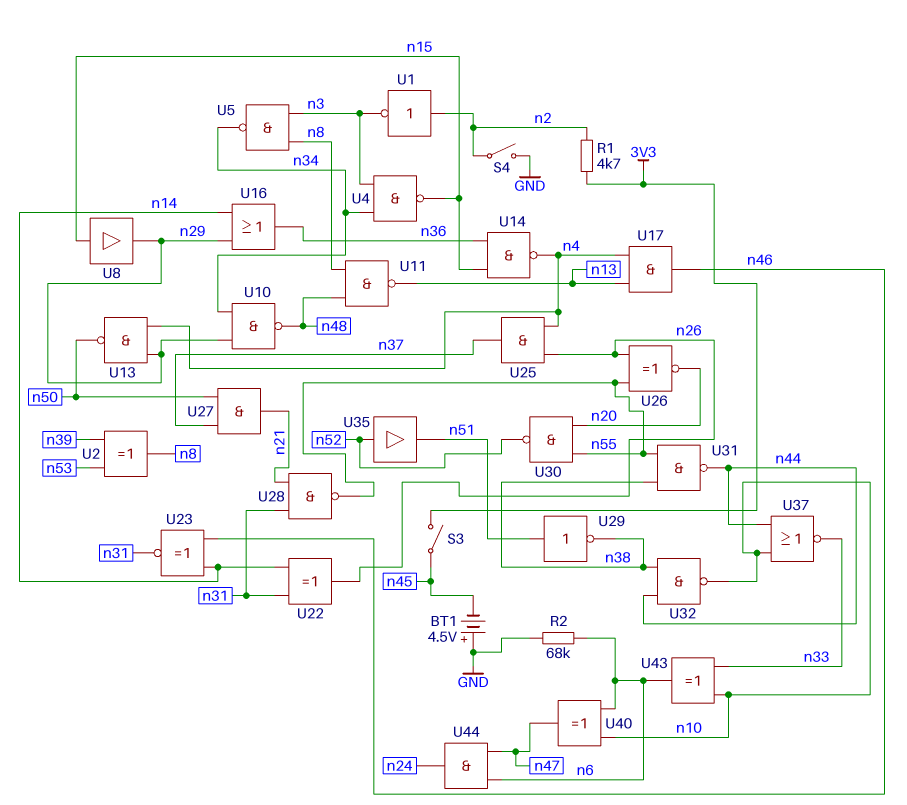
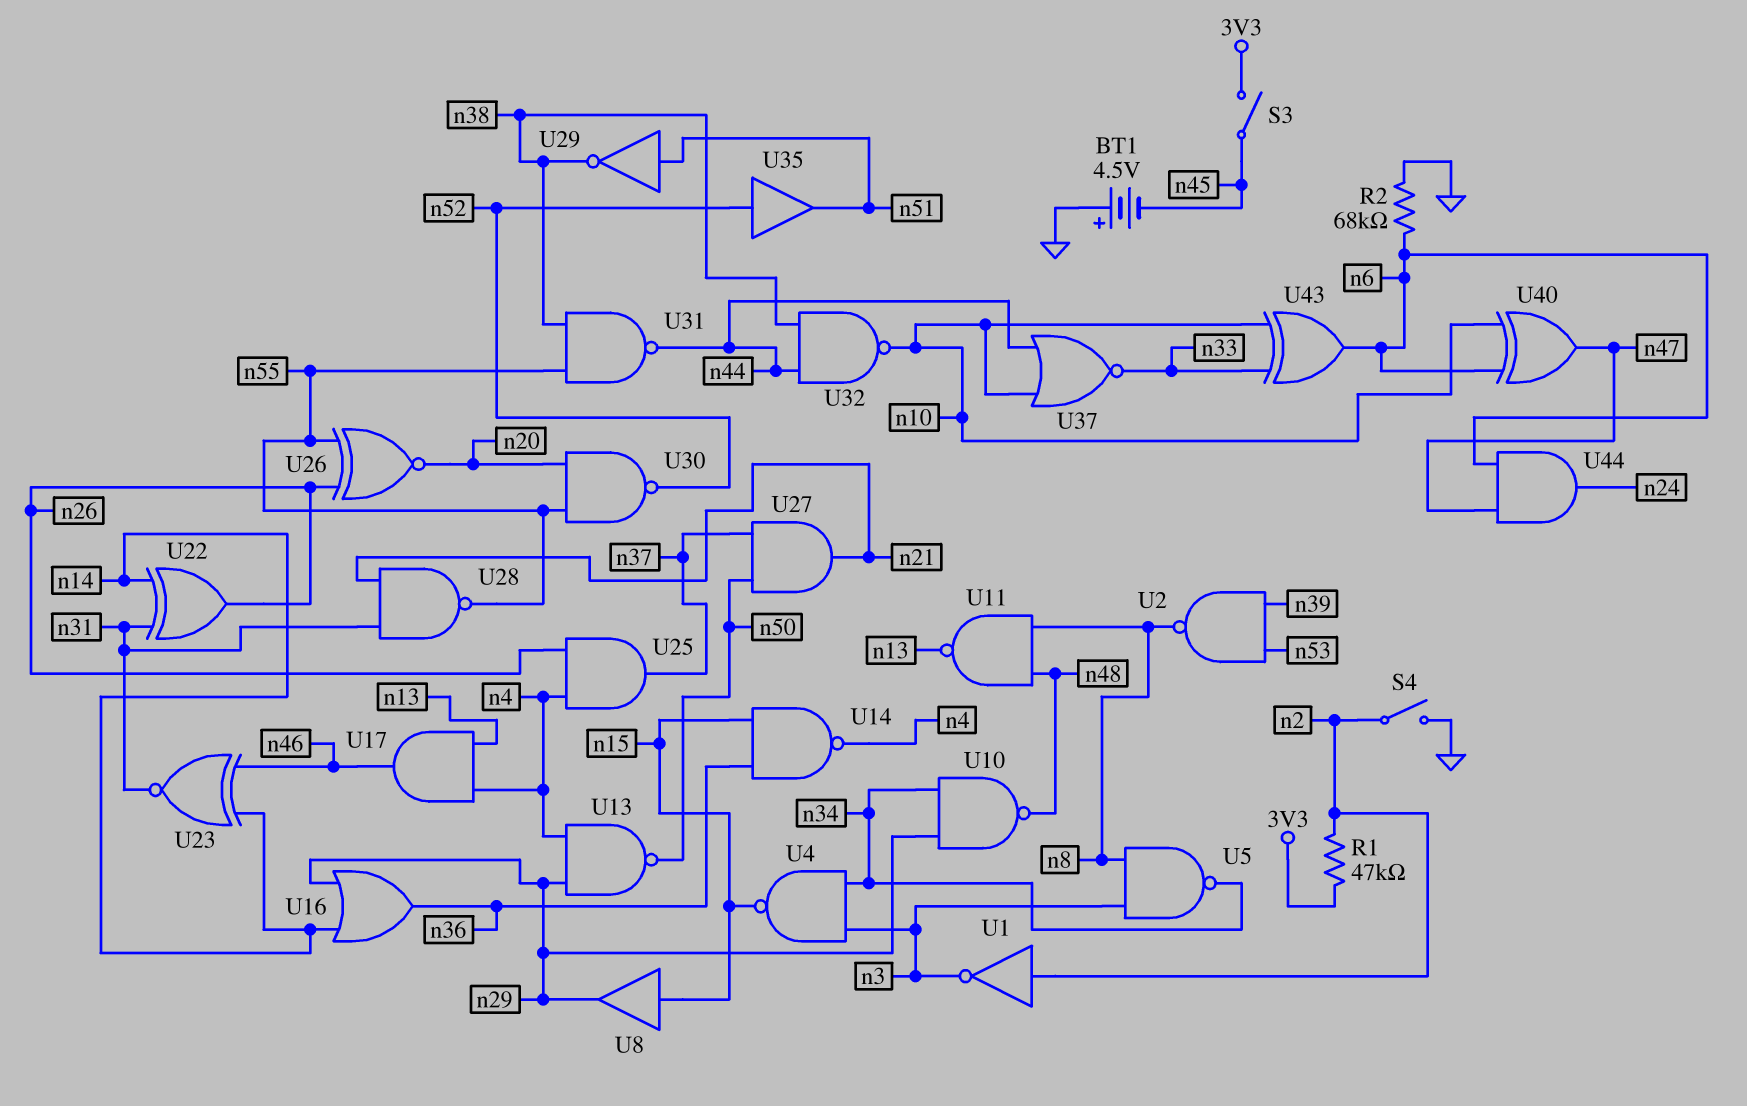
R1: 4.7k (3V3, n2) -> 47k (3V3, n2)
U2: XOR (in n39, in n53, out n8) -> NAND (in n39, in n53, out n8)

